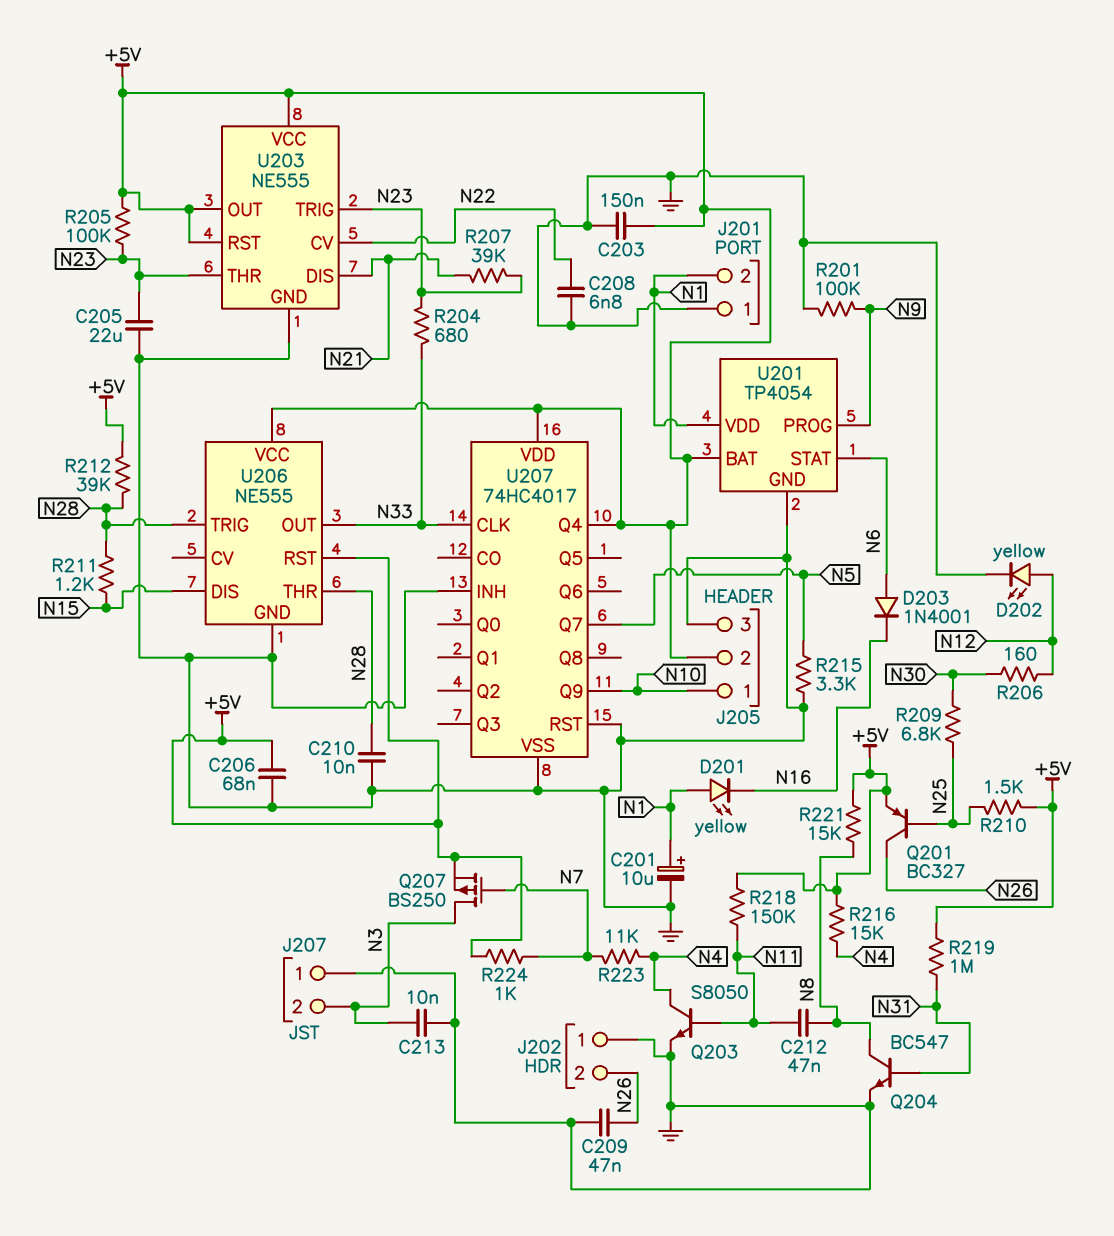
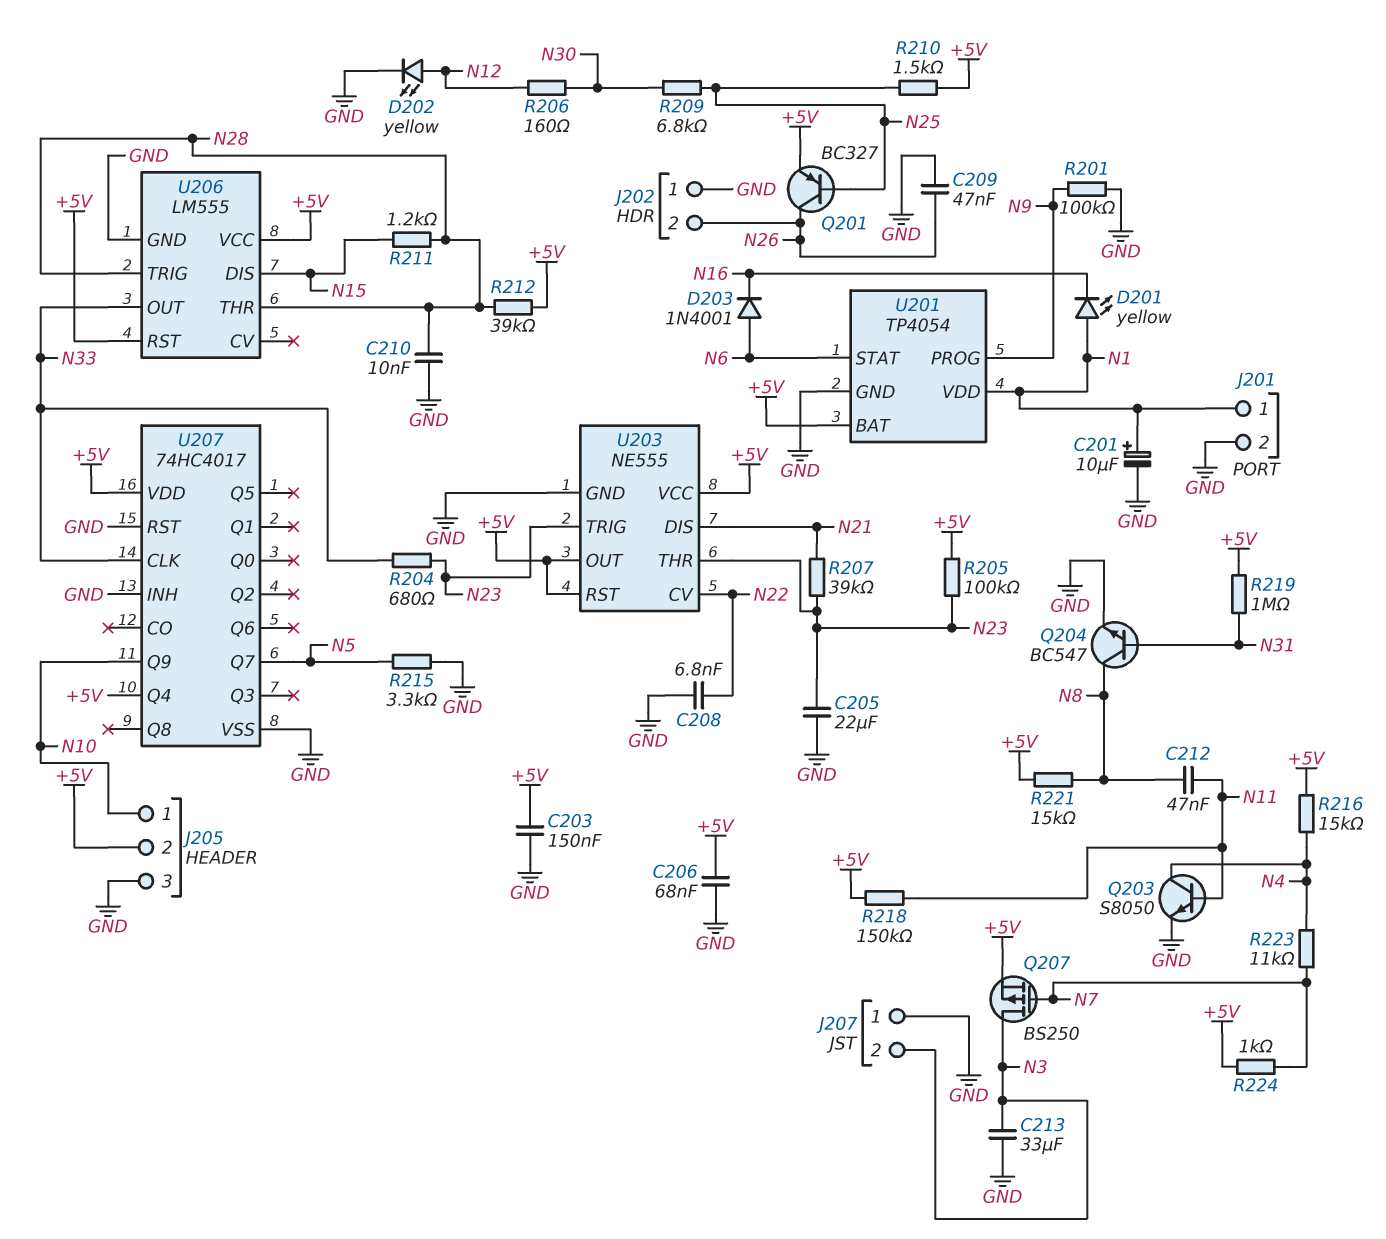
C213: 10nF (GND, N3) -> 33uF (GND, N3)
J201 pin 1: GND -> N1
J201 pin 2: N1 -> GND
U206: NE555 -> LM555

